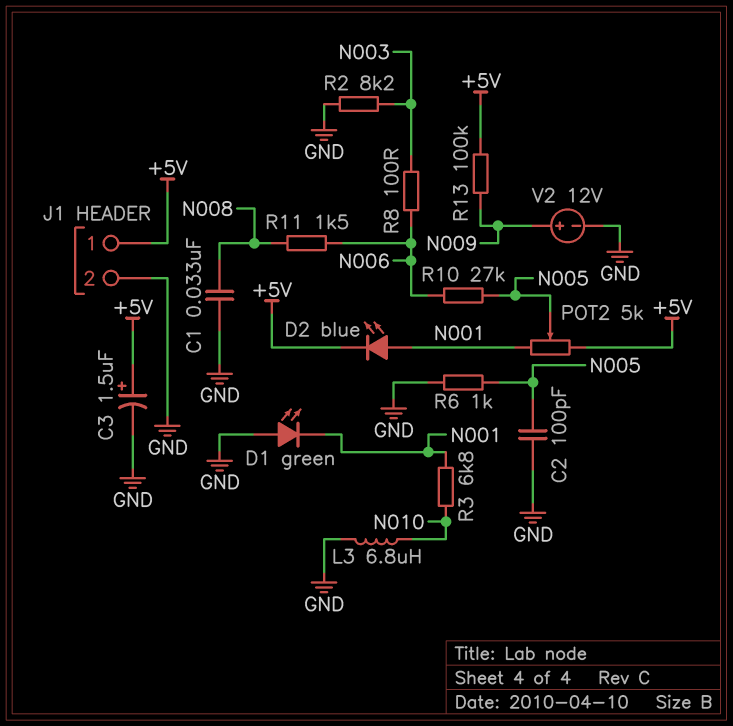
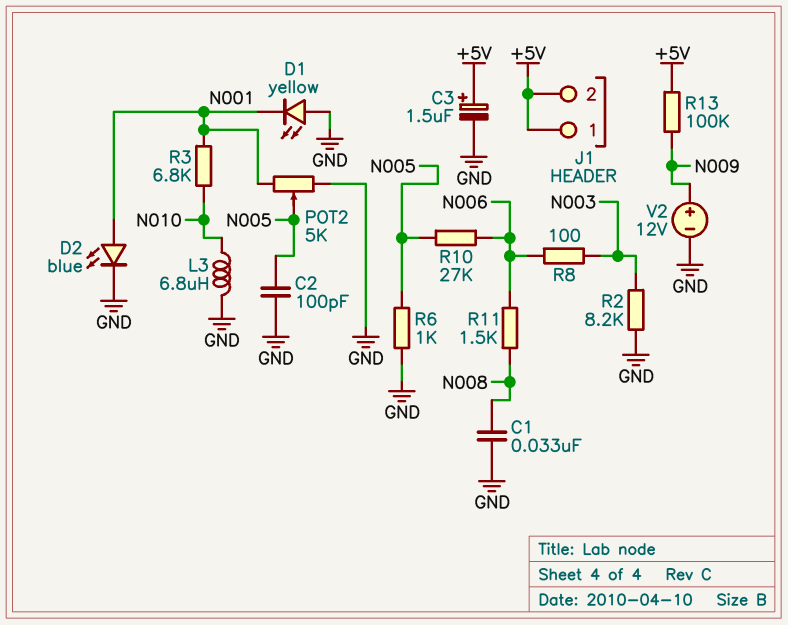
D1: LED green (A GND, K N001) -> LED yellow (A GND, K N001)
D2: LED blue (A N001, K +5V) -> LED blue (A N001, K GND)
J1 pin 2: GND -> +5V
POT2: 5k (+5V, N001, wiper N005) -> 5k (GND, N001, wiper N005)

